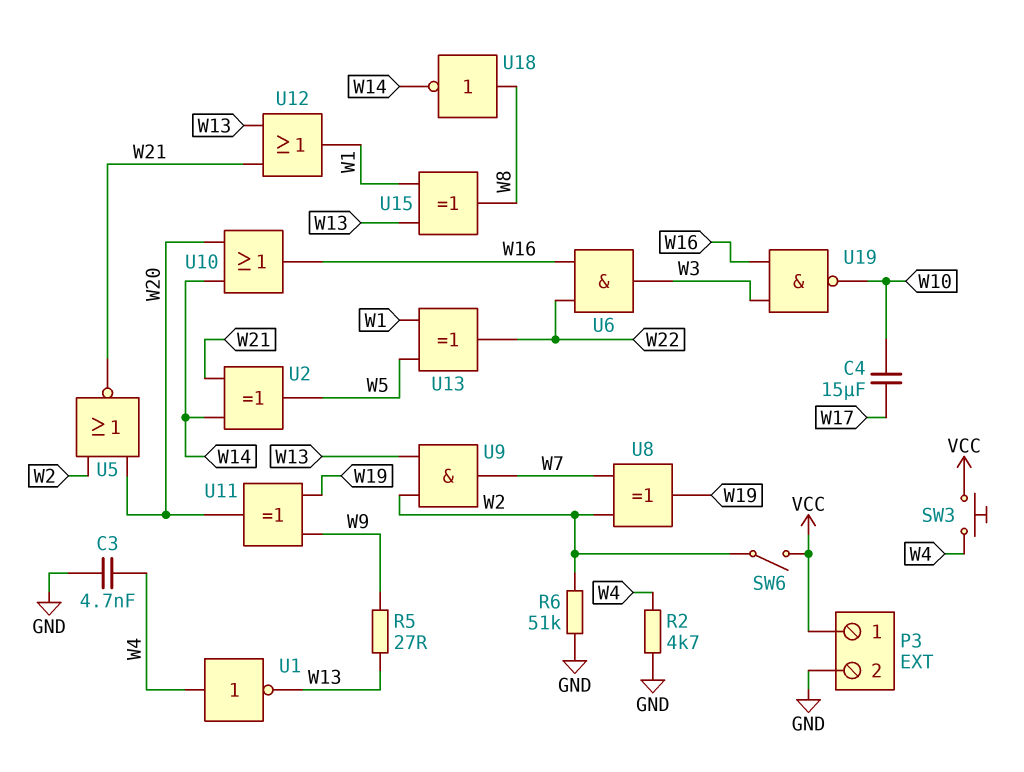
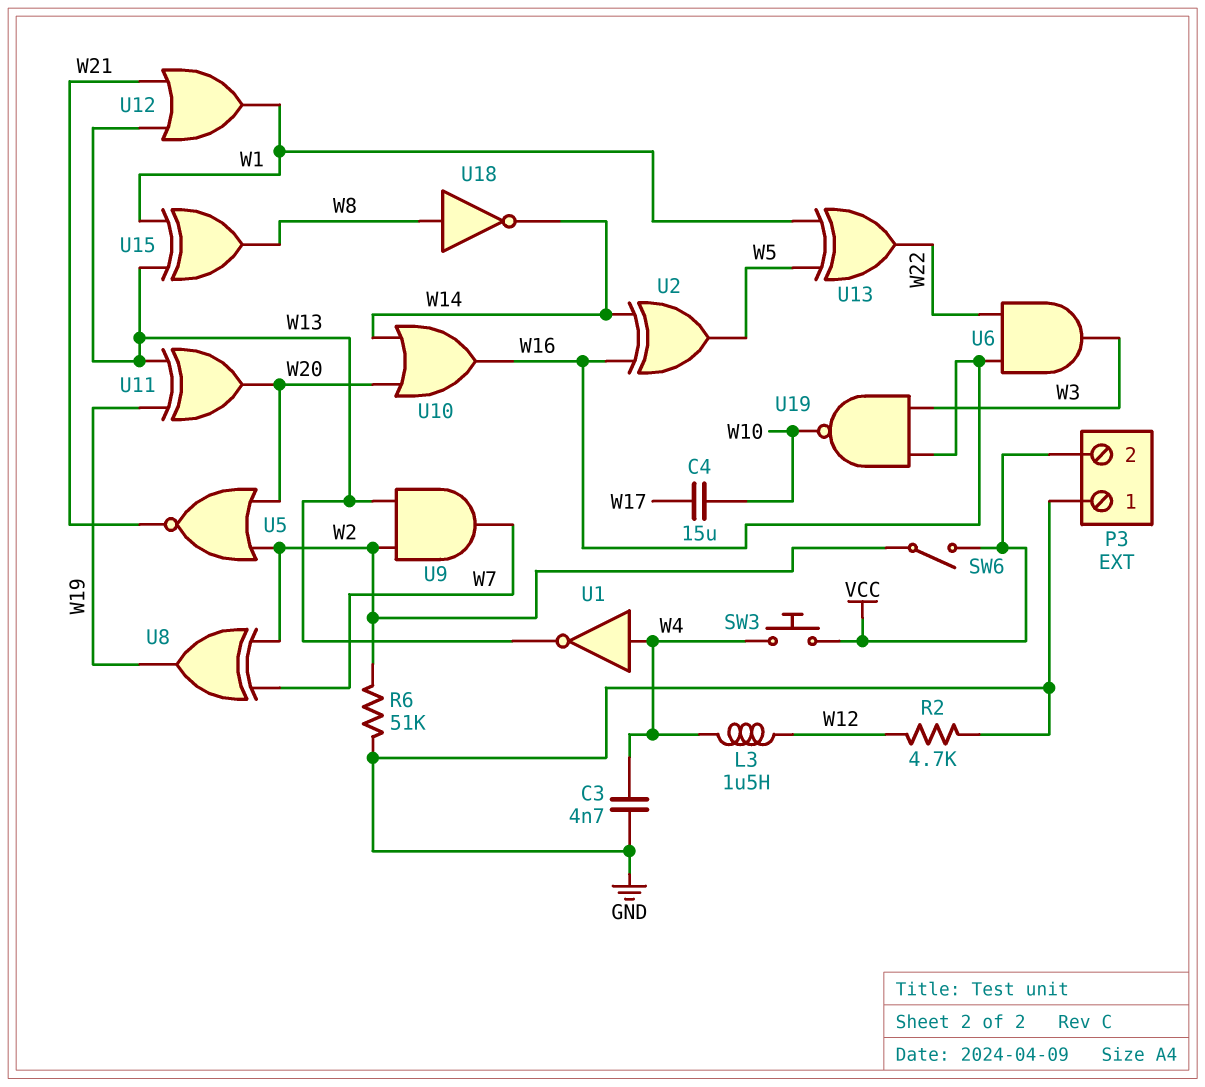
L3: none -> 1.5uH (W4, W12)
P3 pin 1: VCC -> GND
P3 pin 2: GND -> VCC
R2: 4.7k (GND, W4) -> 4.7k (GND, W12)
R5: 27 (W9, W13) -> none
U2: XOR (in W14, in W21, out W5) -> XOR (in W14, in W16, out W5)
U11: XOR (in W9, in W19, out W20) -> XOR (in W13, in W19, out W20)

